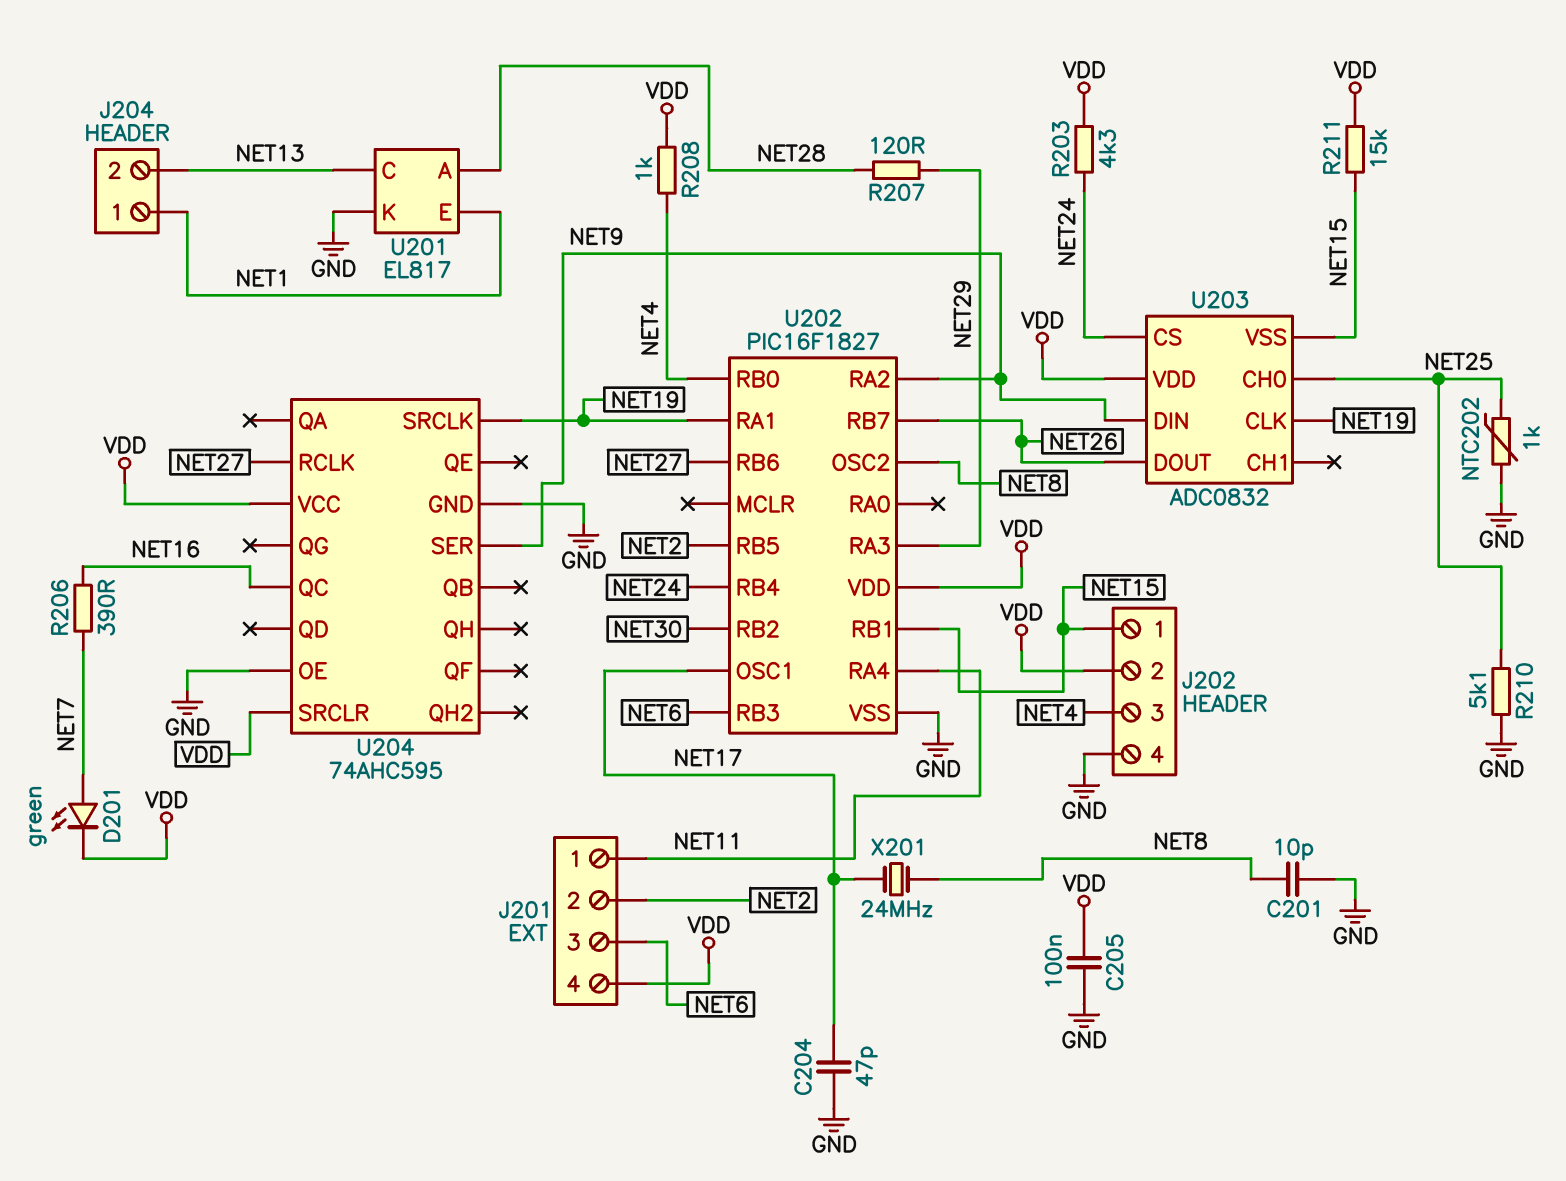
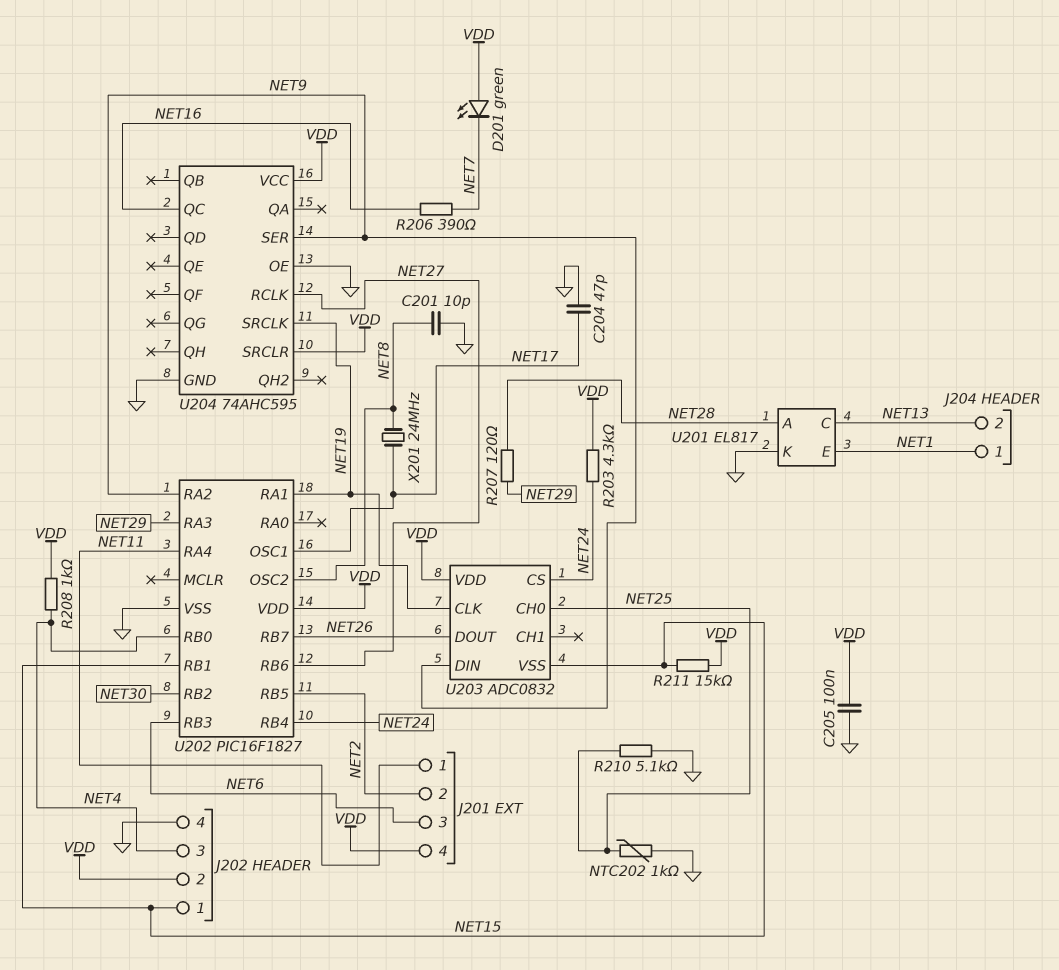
D201: LED green (A NET7, K VDD) -> LED green (A VDD, K NET7)

